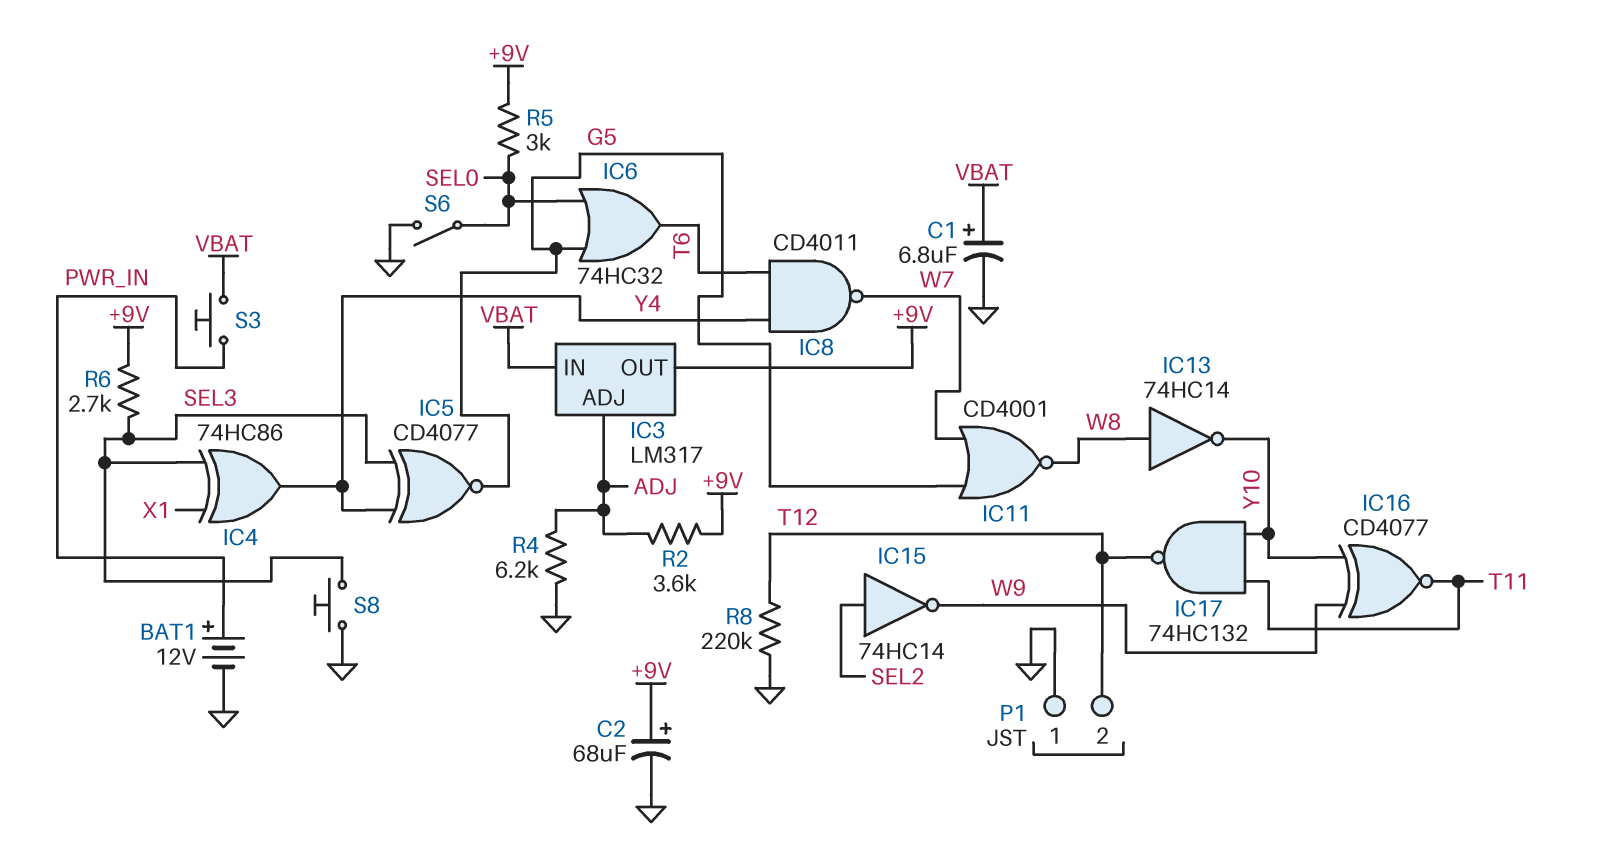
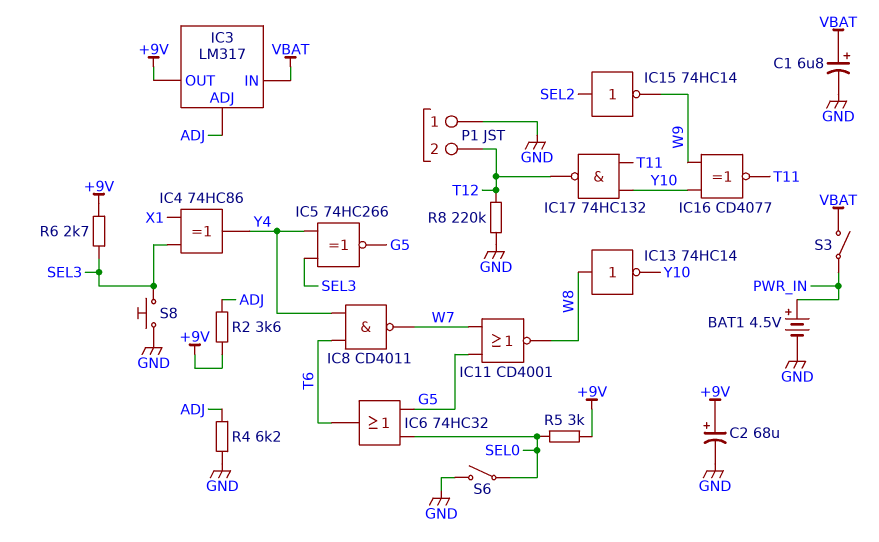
BAT1: 12V (plus PWR_IN, minus GND) -> 4.5V (plus PWR_IN, minus GND)
IC5: XNOR CD4077 (in SEL3, in Y4, out G5) -> XNOR 74HC266 (in SEL3, in Y4, out G5)
S3: button (PWR_IN, VBAT) -> switch (PWR_IN, VBAT)

